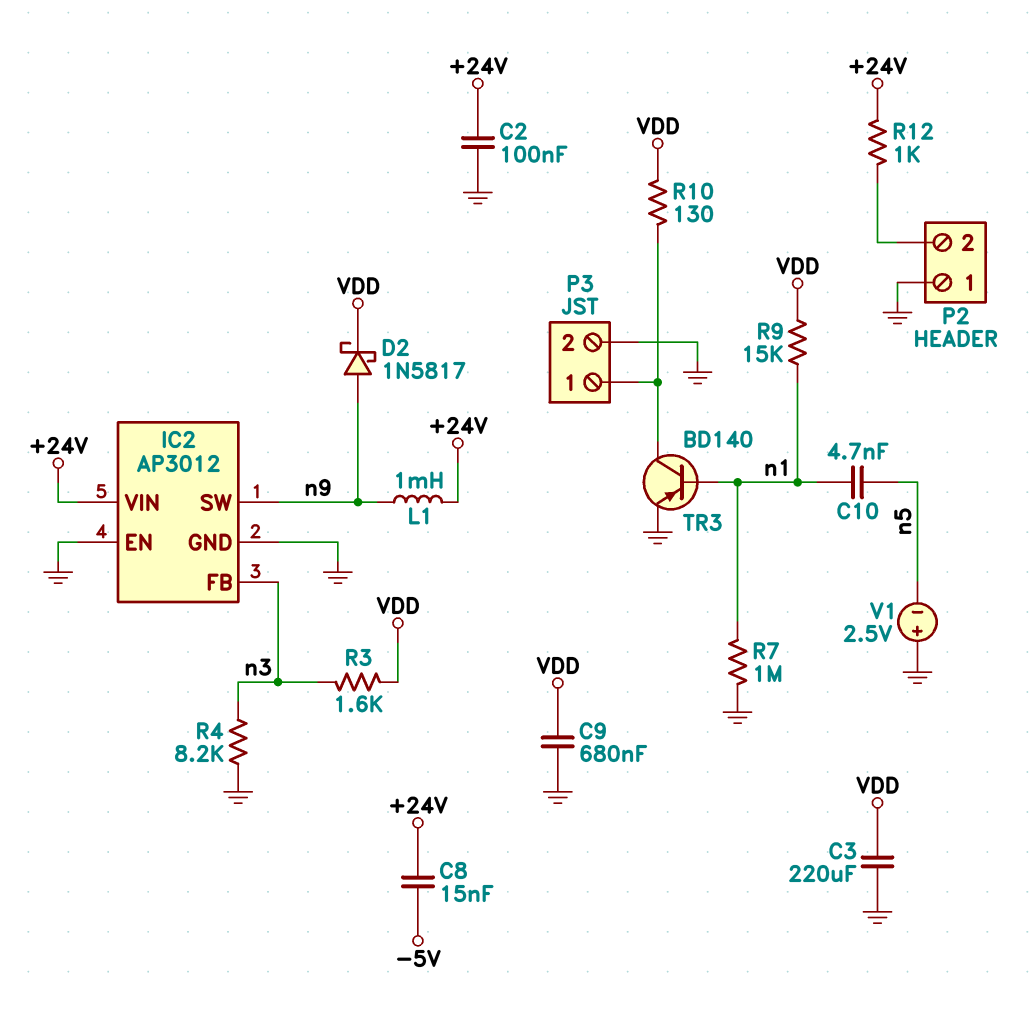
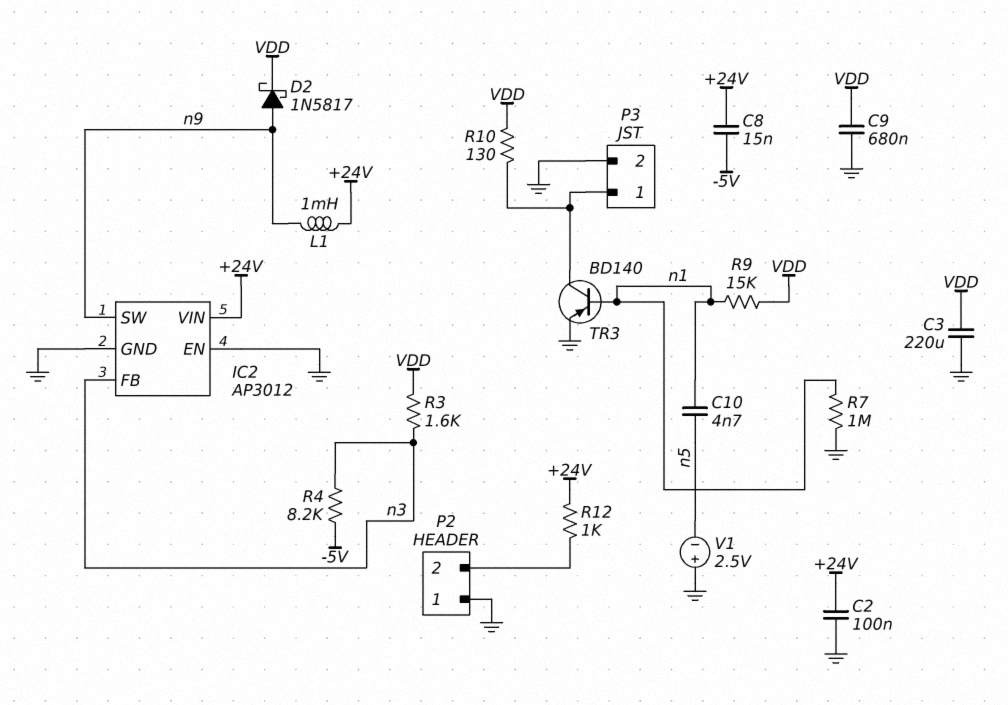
R4: 8.2k (GND, n3) -> 8.2k (-5V, n3)

